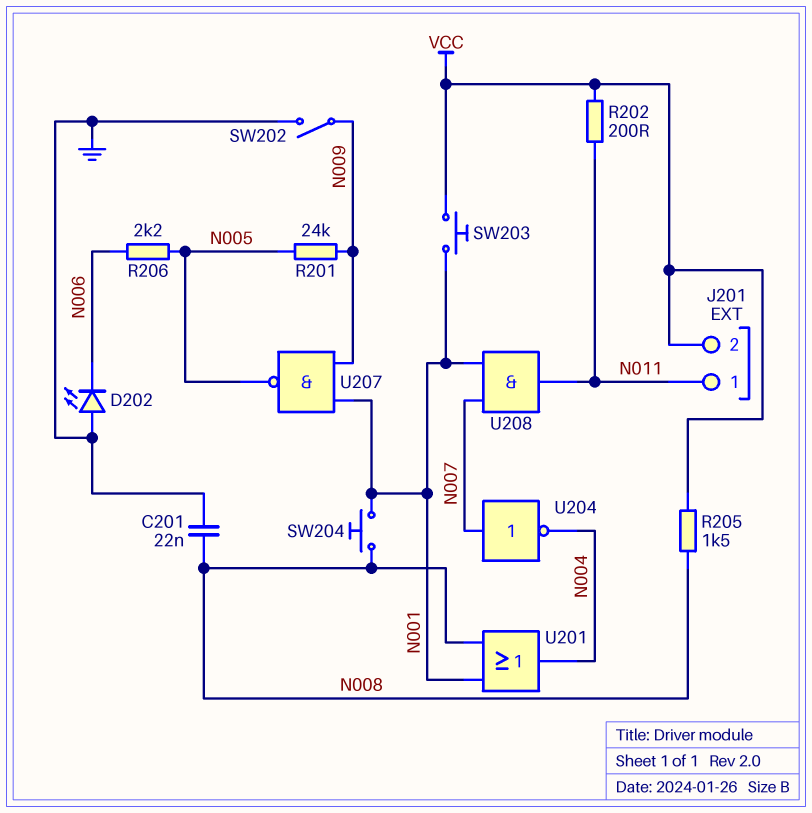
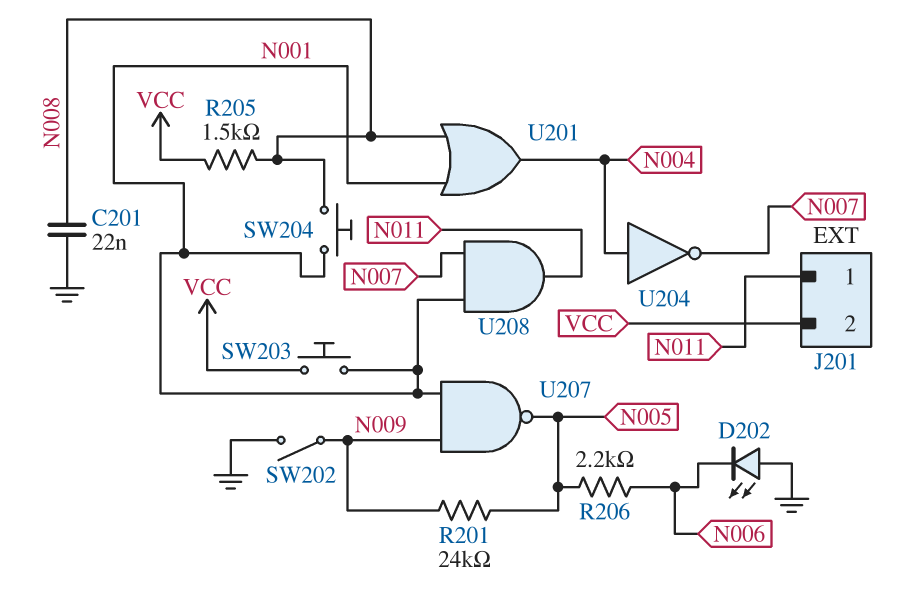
R202: 200 (N011, VCC) -> none
U204: NOT (in N007, out N004) -> NOT (in N004, out N007)

